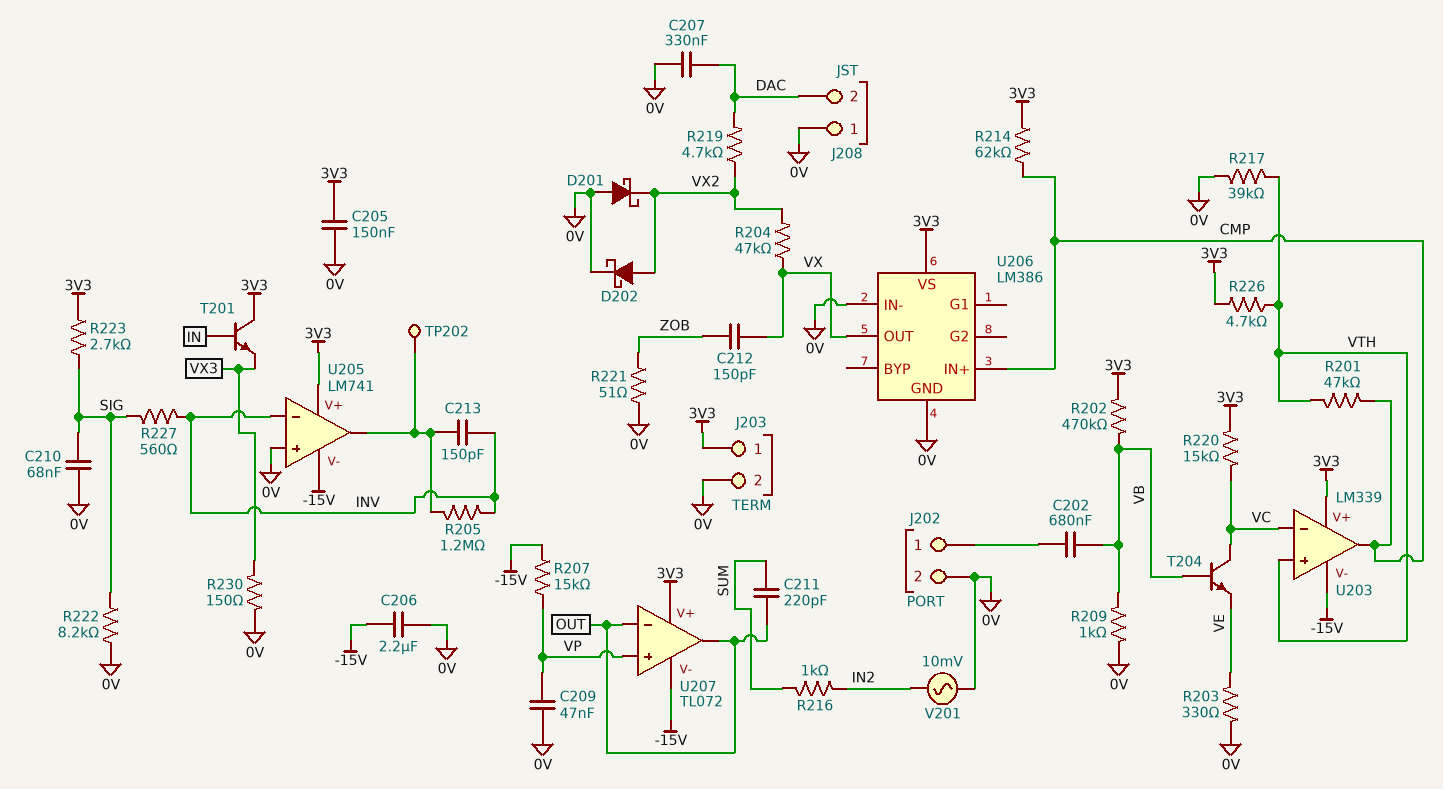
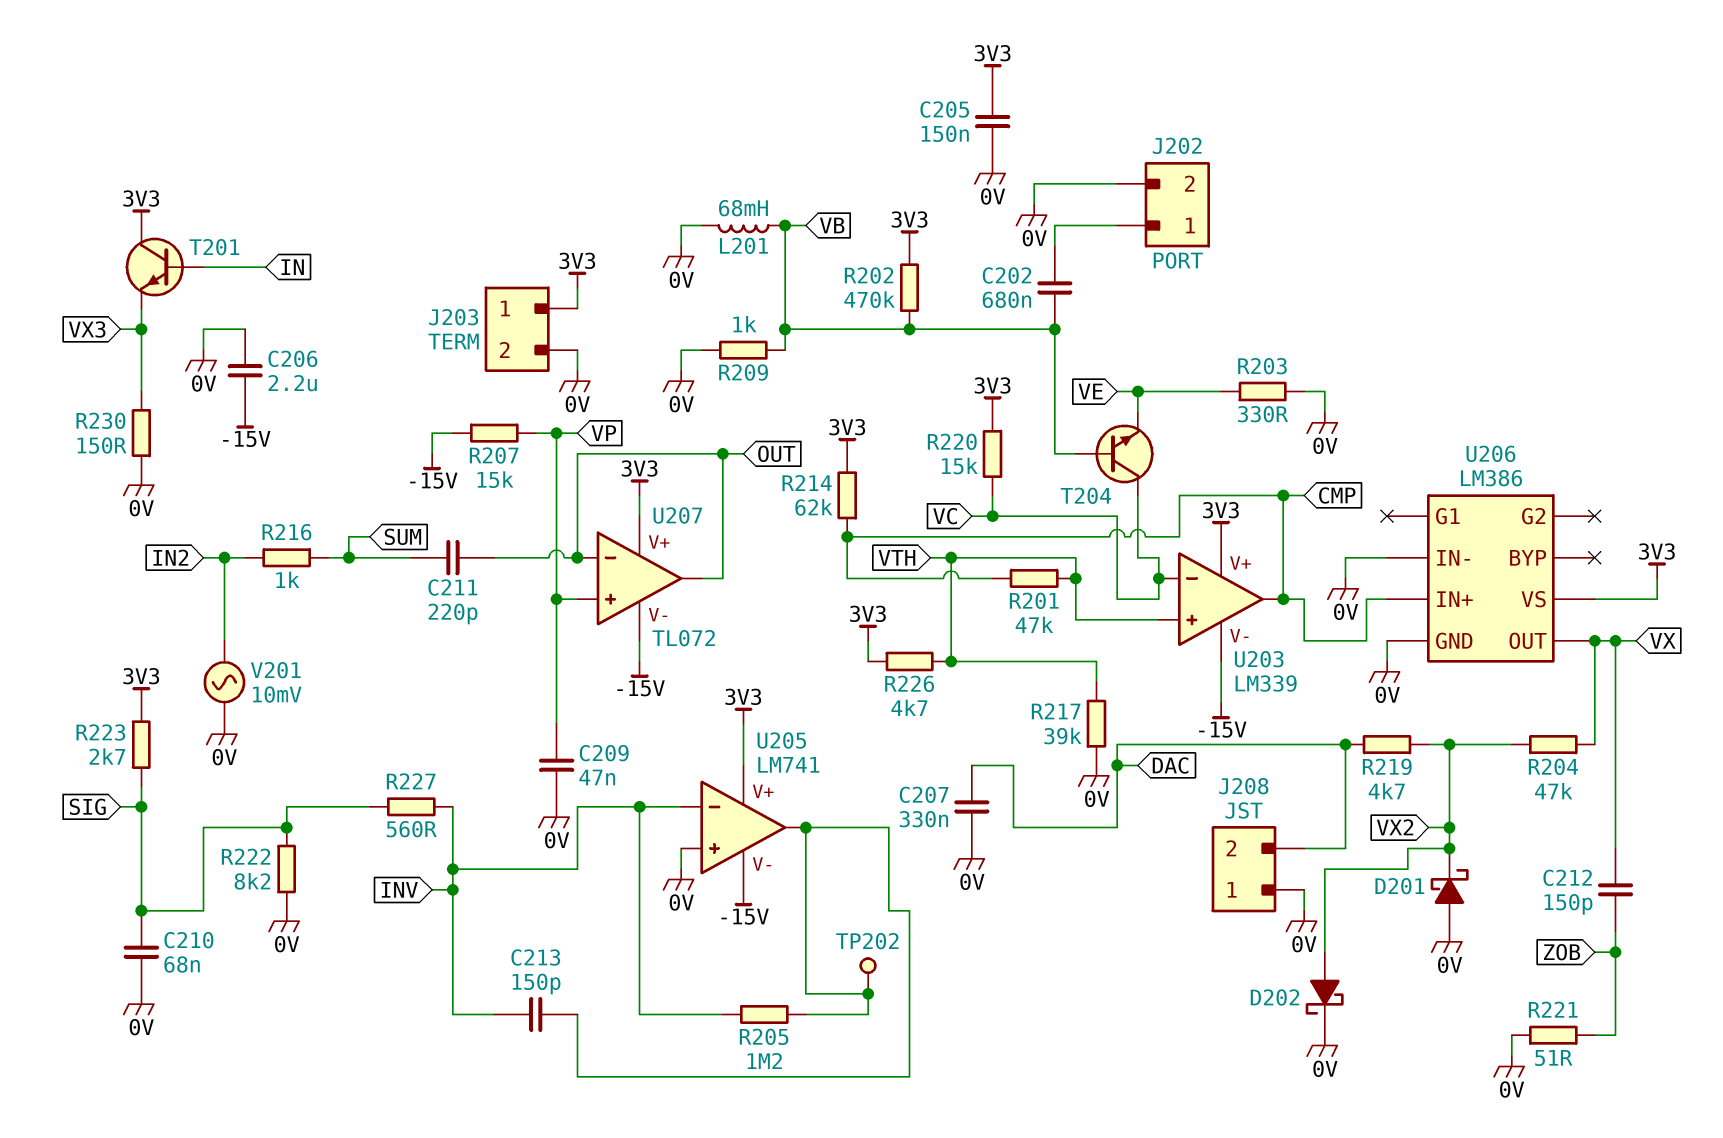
L201: none -> 68mH (0V, VB)

